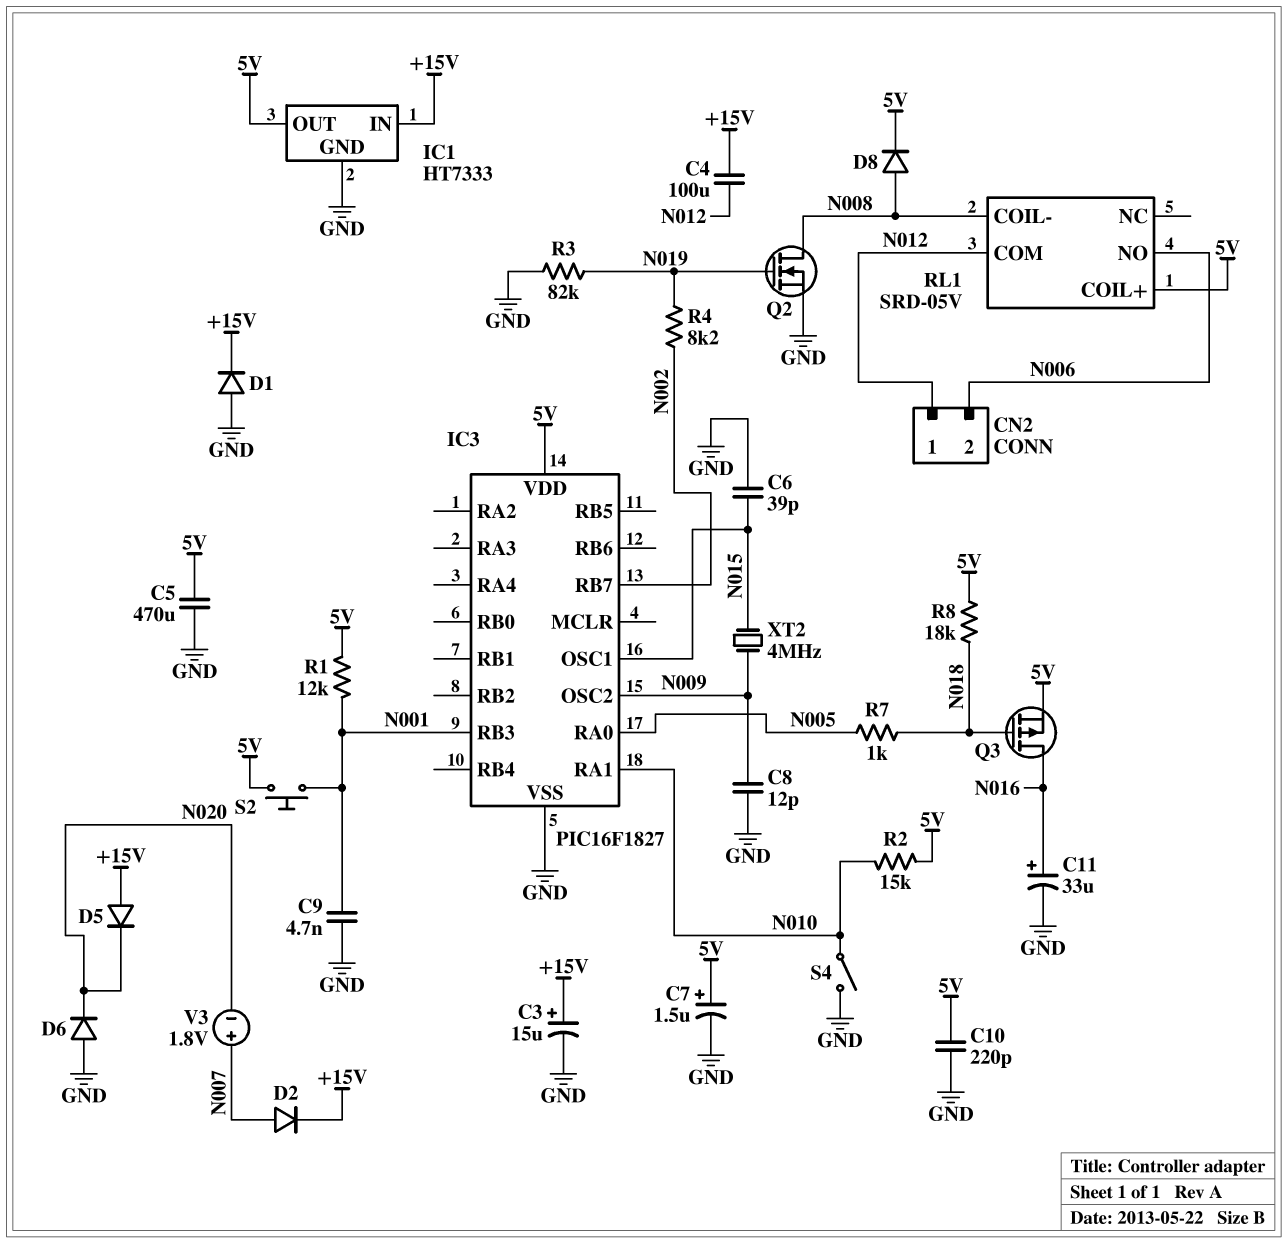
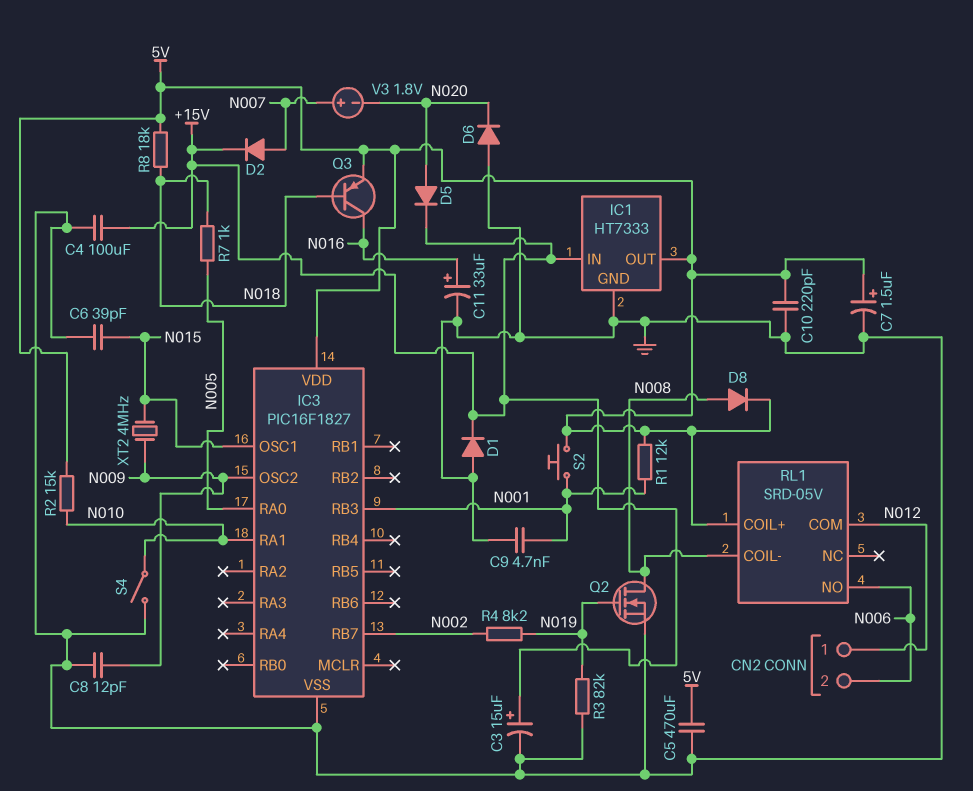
C4: 100uF (+15V, N012) -> 100uF (+15V, GND)
D5: diode (A +15V, K N020) -> diode (A N020, K +15V)
Q3: PMOS (G N018, D N016, S 5V) -> PNP (B N018, C N016, E 5V)

